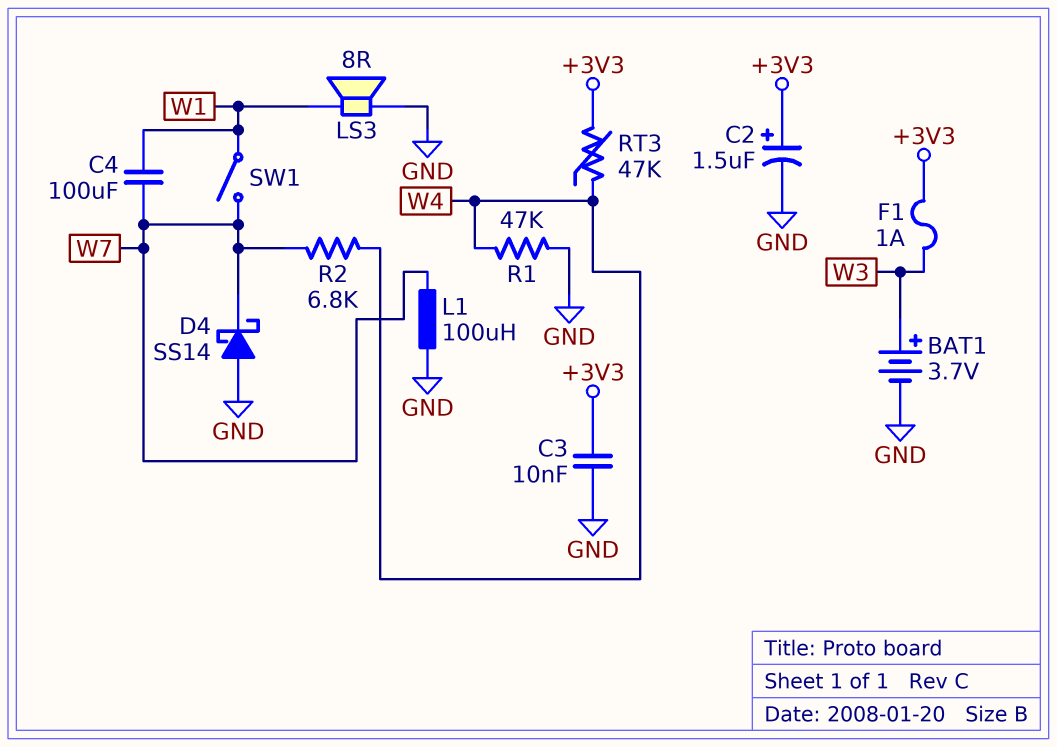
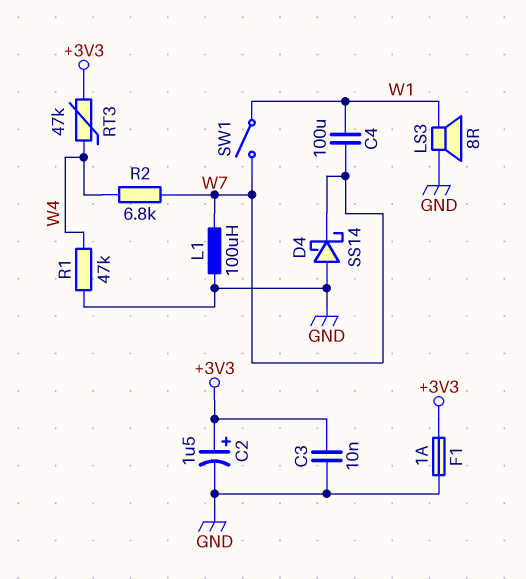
BAT1: 3.7V (plus W3, minus GND) -> none
F1: 1A (+3V3, W3) -> 1A (+3V3, GND)

